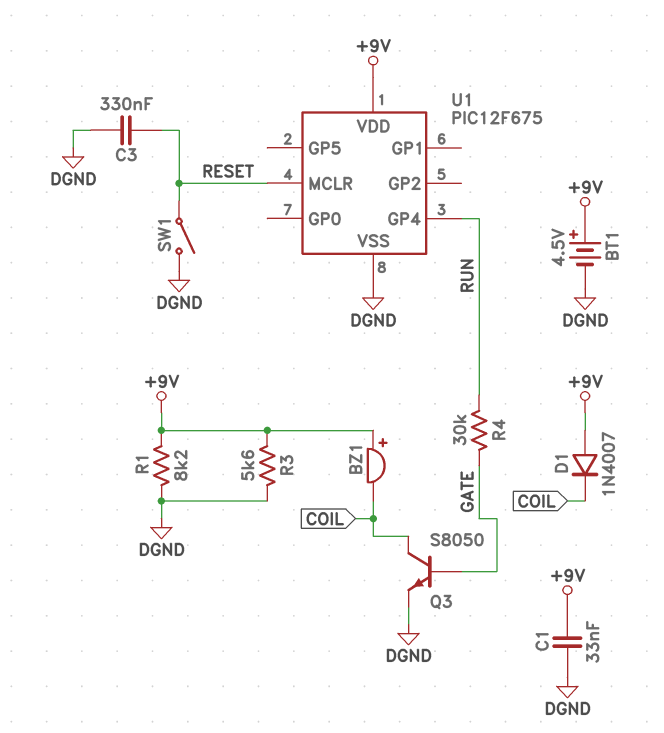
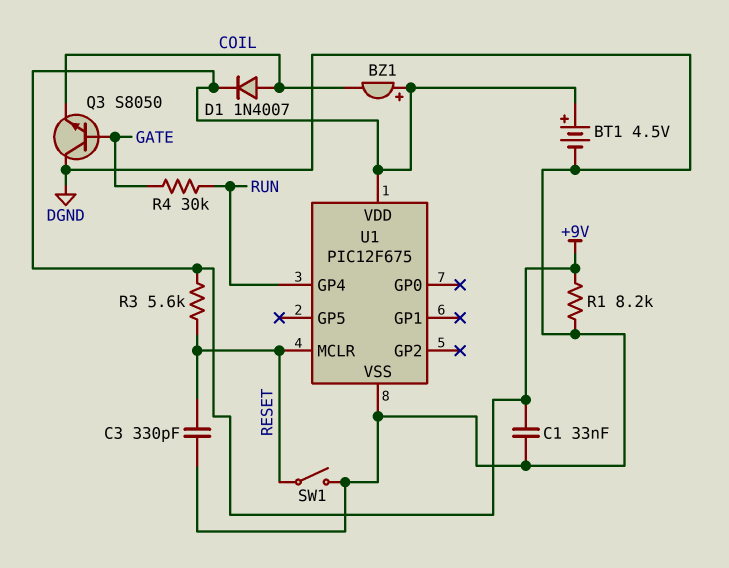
C3: 330nF (DGND, RESET) -> 330pF (DGND, RESET)
D1: diode 1N4007 (A +9V, K COIL) -> diode 1N4007 (A COIL, K +9V)
Q3: NPN S8050 (B GATE, C COIL, E DGND) -> NPN S8050 (B GATE, C DGND, E COIL)
R3: 5.6k (+9V, DGND) -> 5.6k (+9V, RESET)

